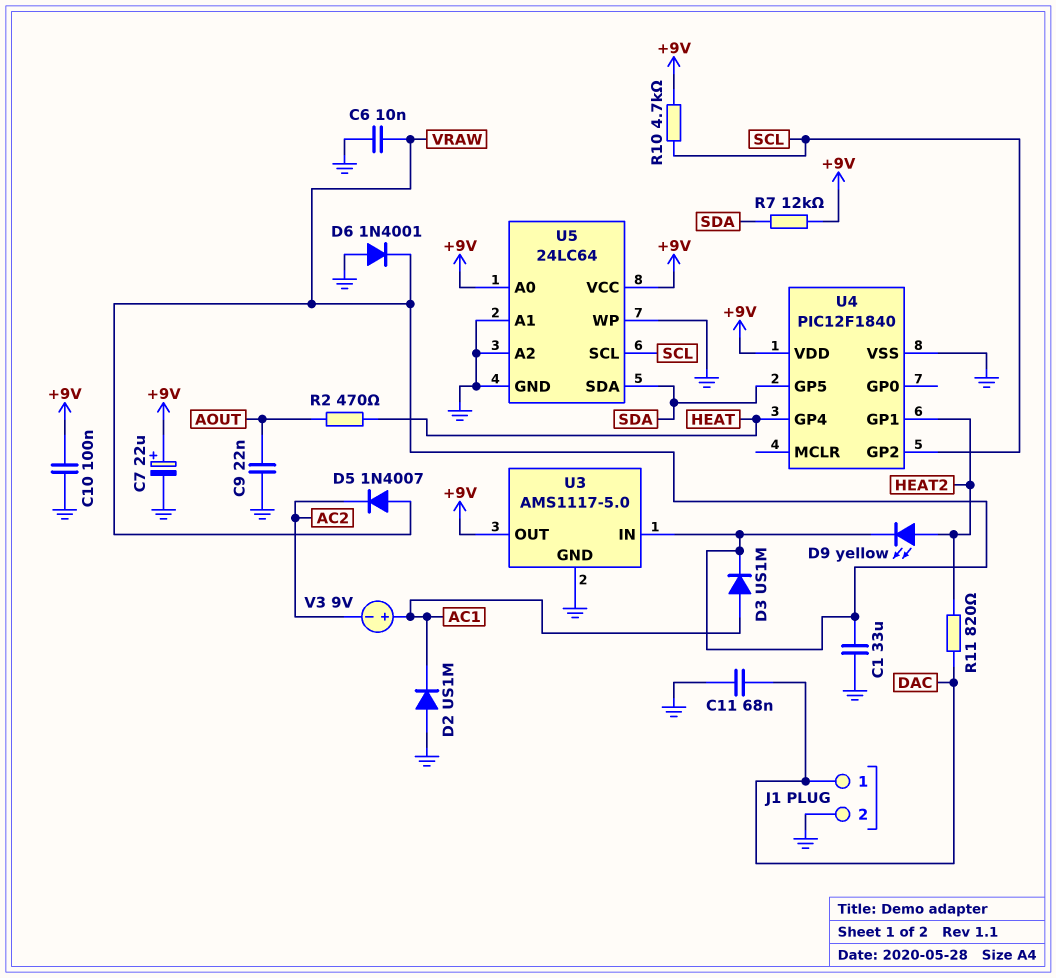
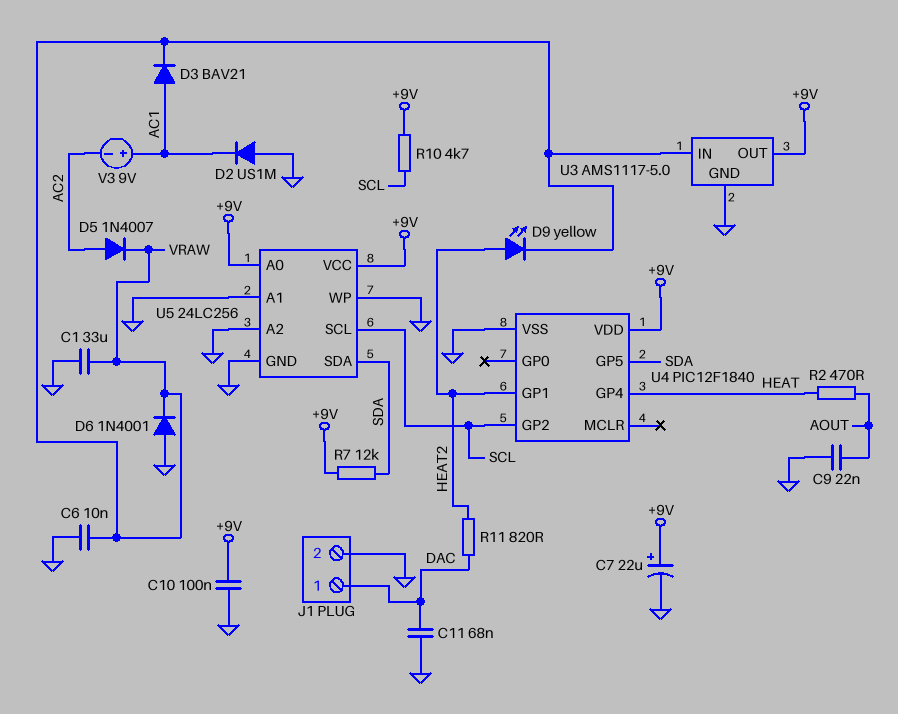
D3: diode US1M (A AC1, K VRAW) -> diode BAV21 (A AC1, K VRAW)
D5: diode 1N4007 (A VRAW, K AC2) -> diode 1N4007 (A AC2, K VRAW)
U5: 24LC64 -> 24LC256

